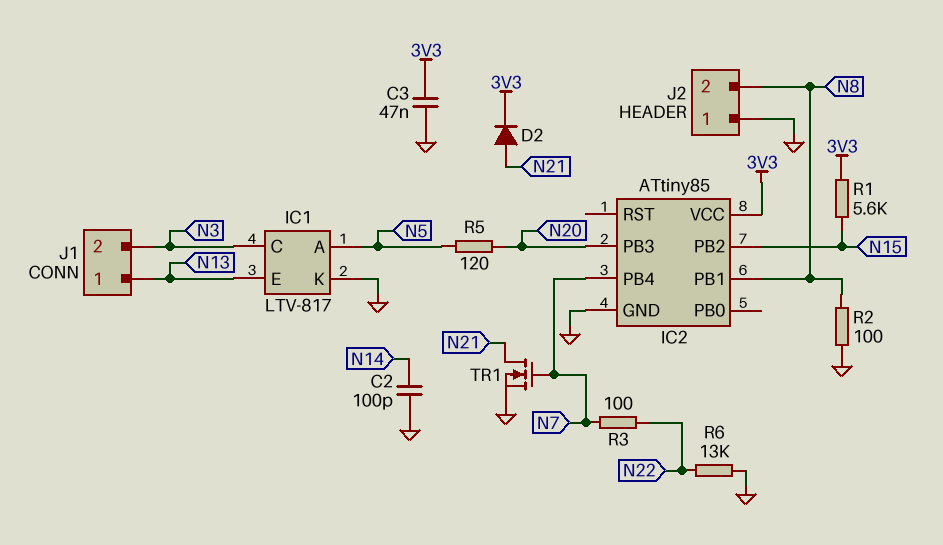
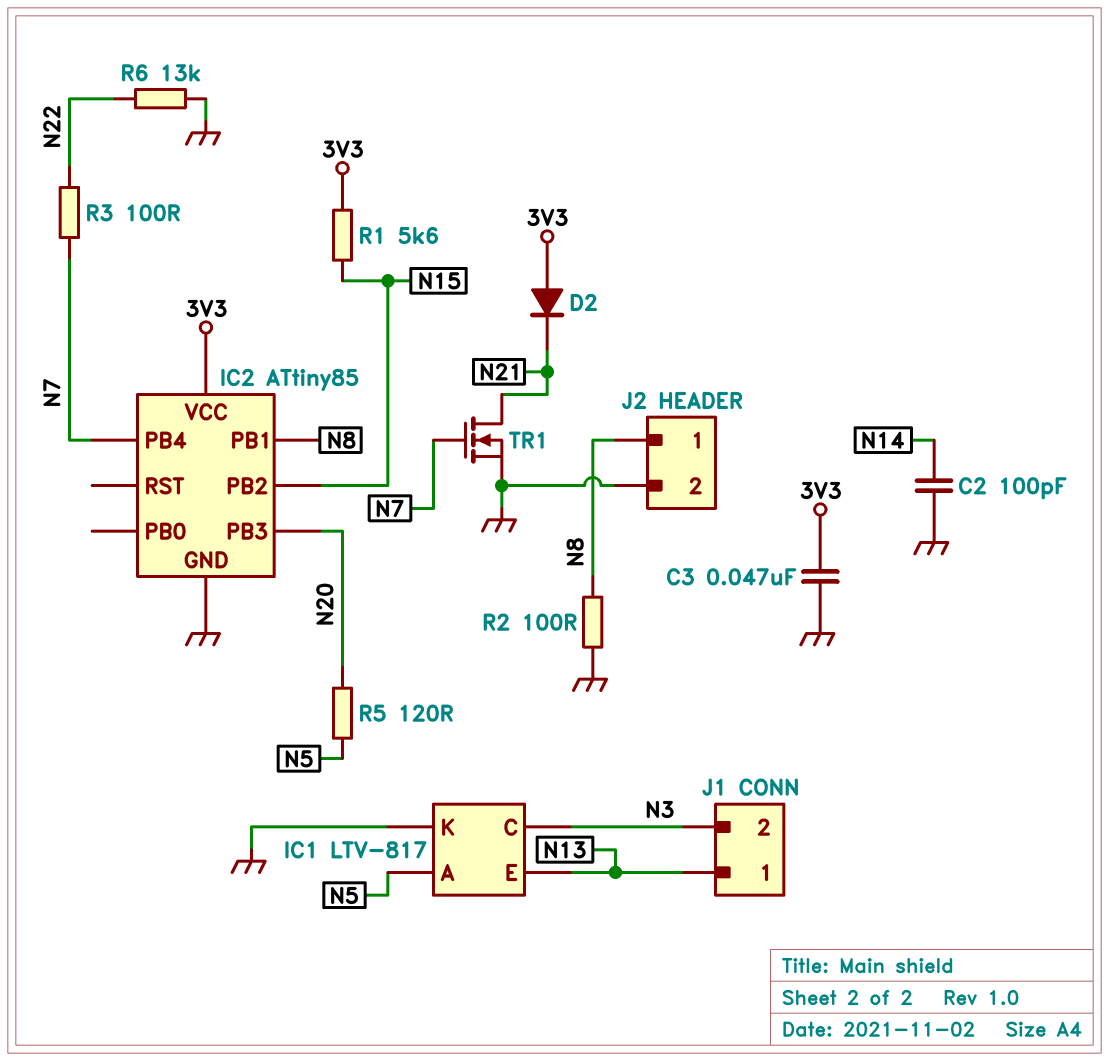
D2: diode (A N21, K 3V3) -> diode (A 3V3, K N21)
J2 pin 1: GND -> N8
J2 pin 2: N8 -> GND

